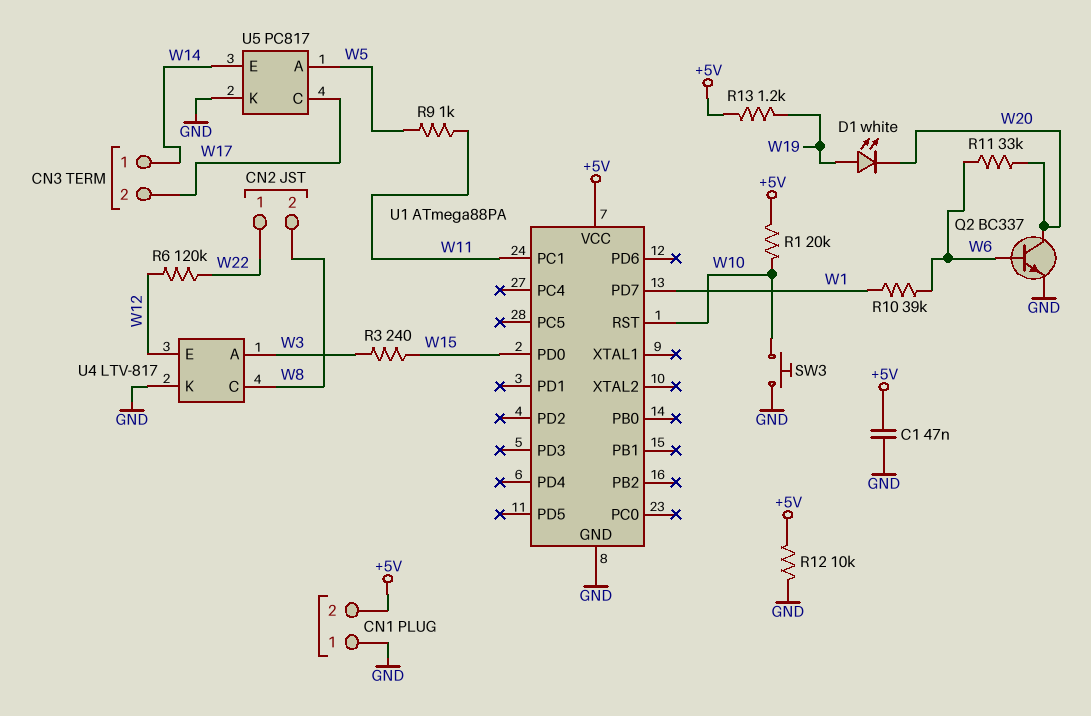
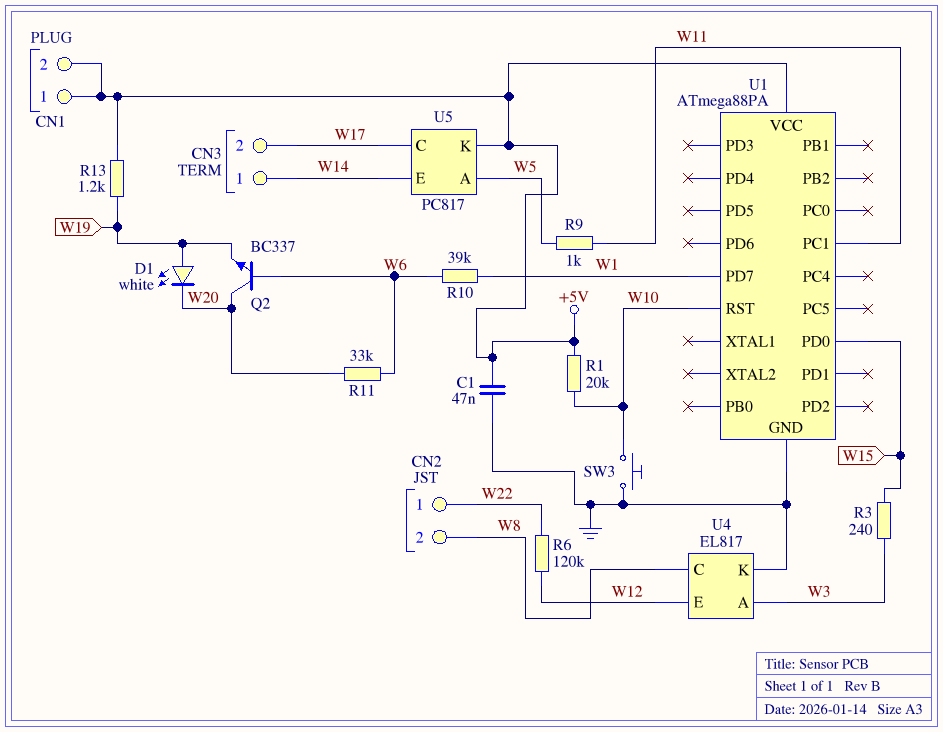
CN1 pin 1: GND -> +5V
Q2: NPN BC337 (B W6, C W20, E GND) -> NPN BC337 (B W6, C W20, E W19)
R12: 10k (+5V, GND) -> none
U4: LTV-817 -> EL817
U5 pin K: GND -> +5V

